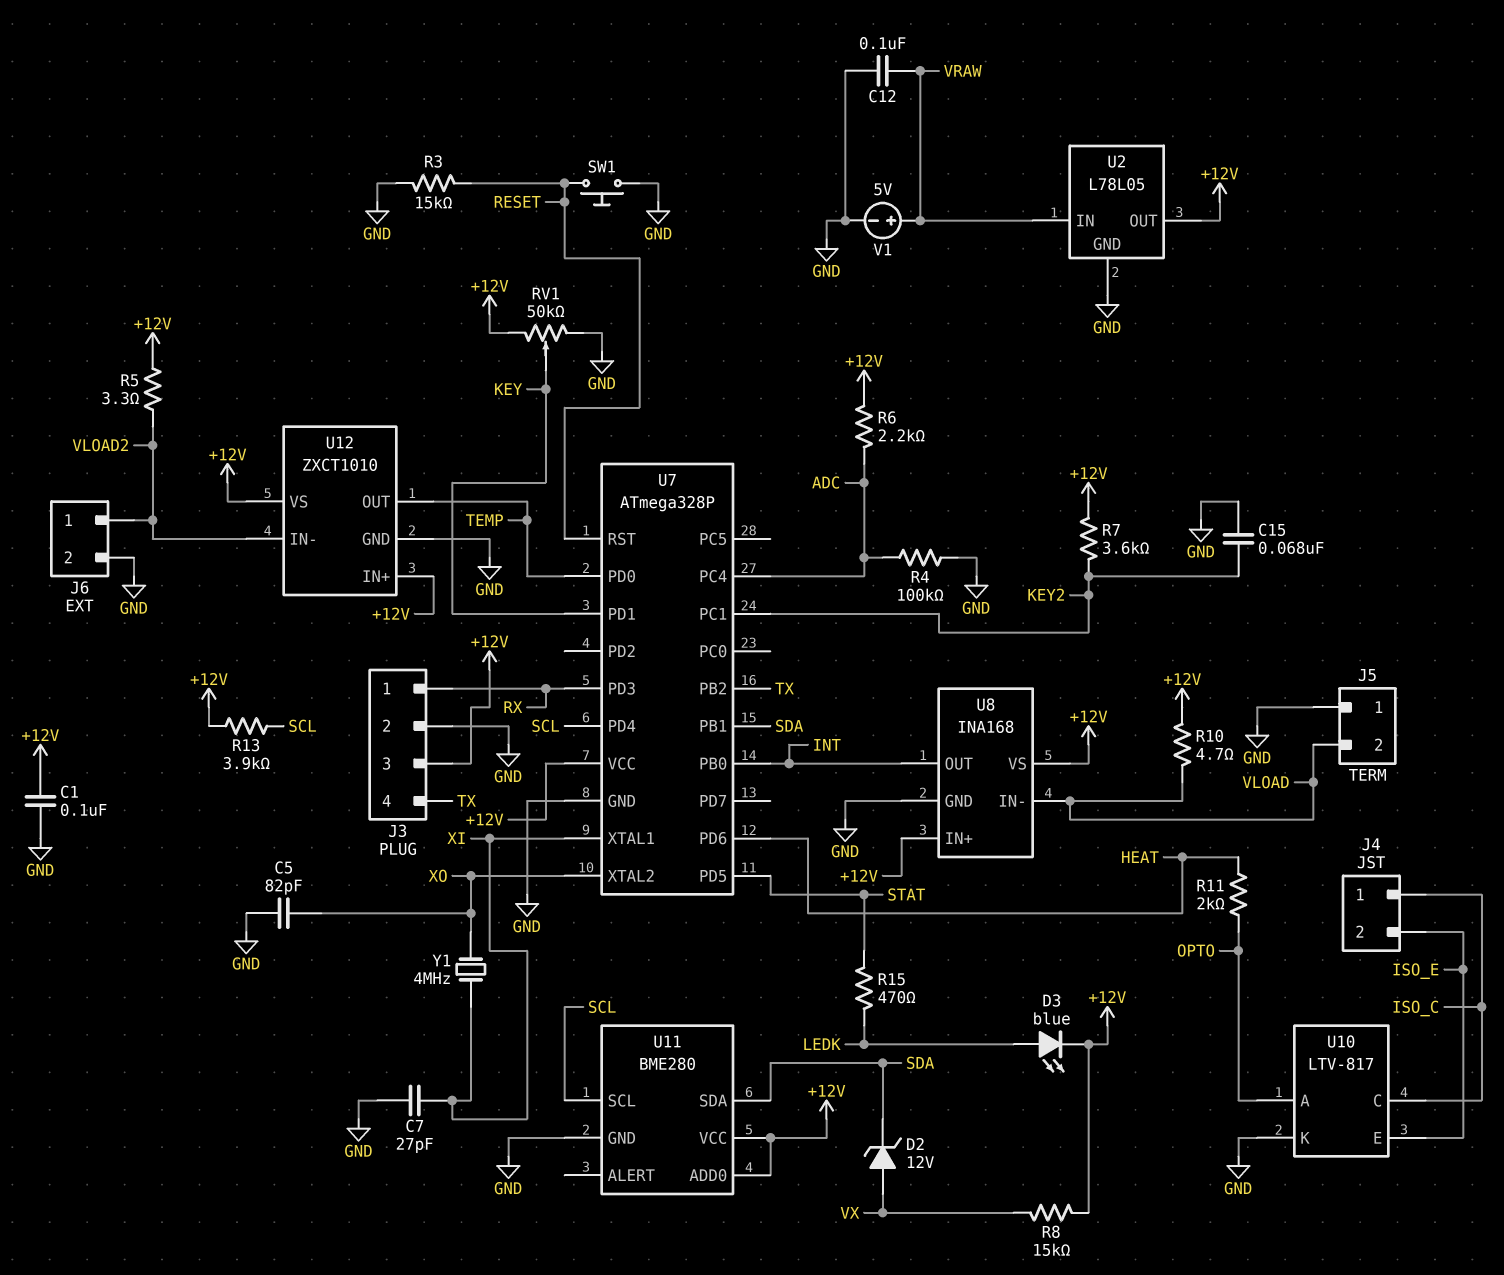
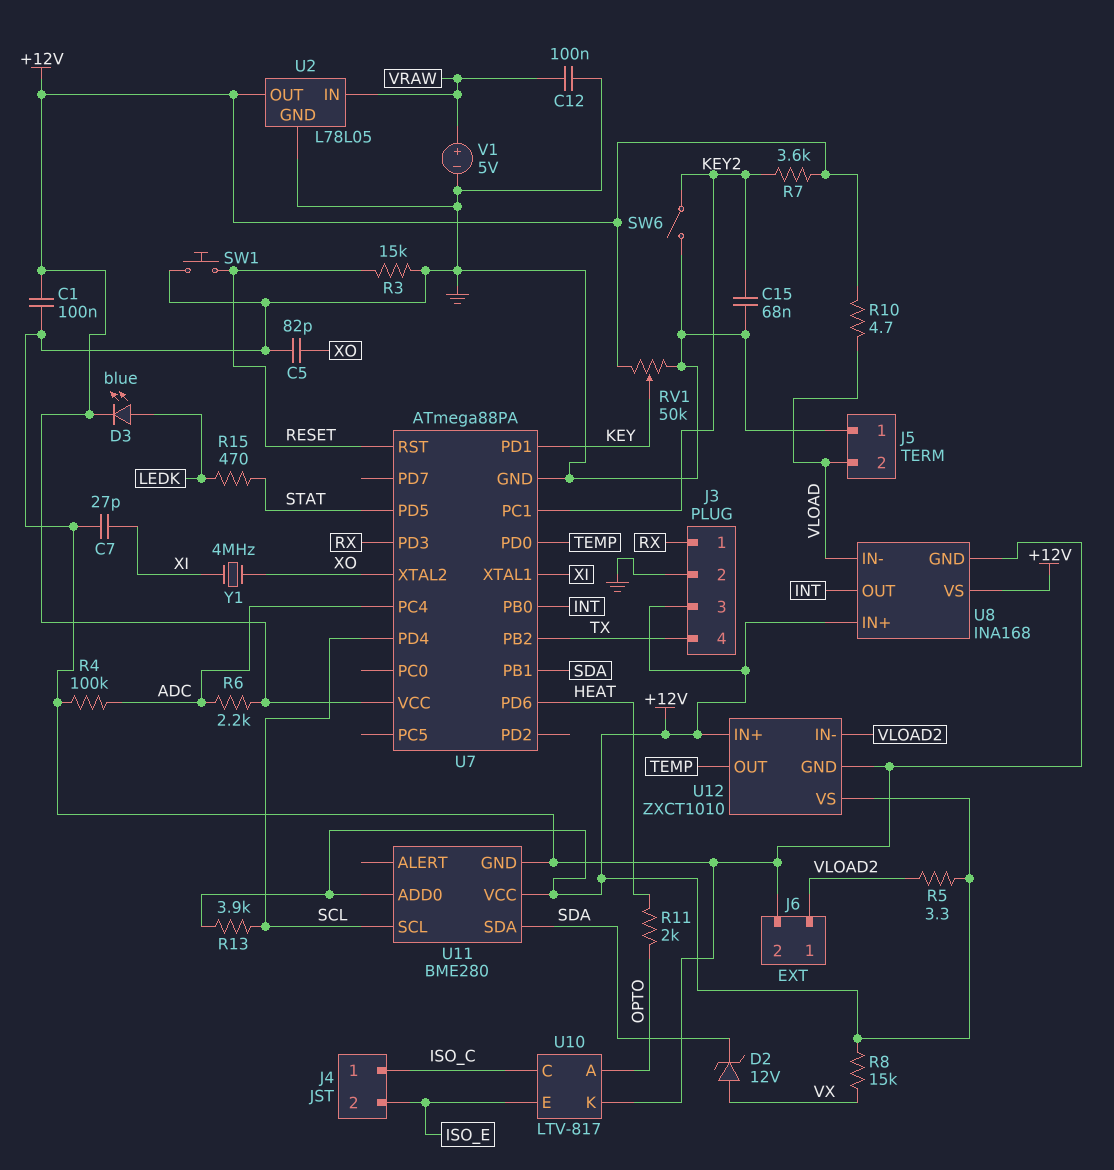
SW6: none -> switch (GND, KEY2)
U7: ATmega328P -> ATmega88PA

